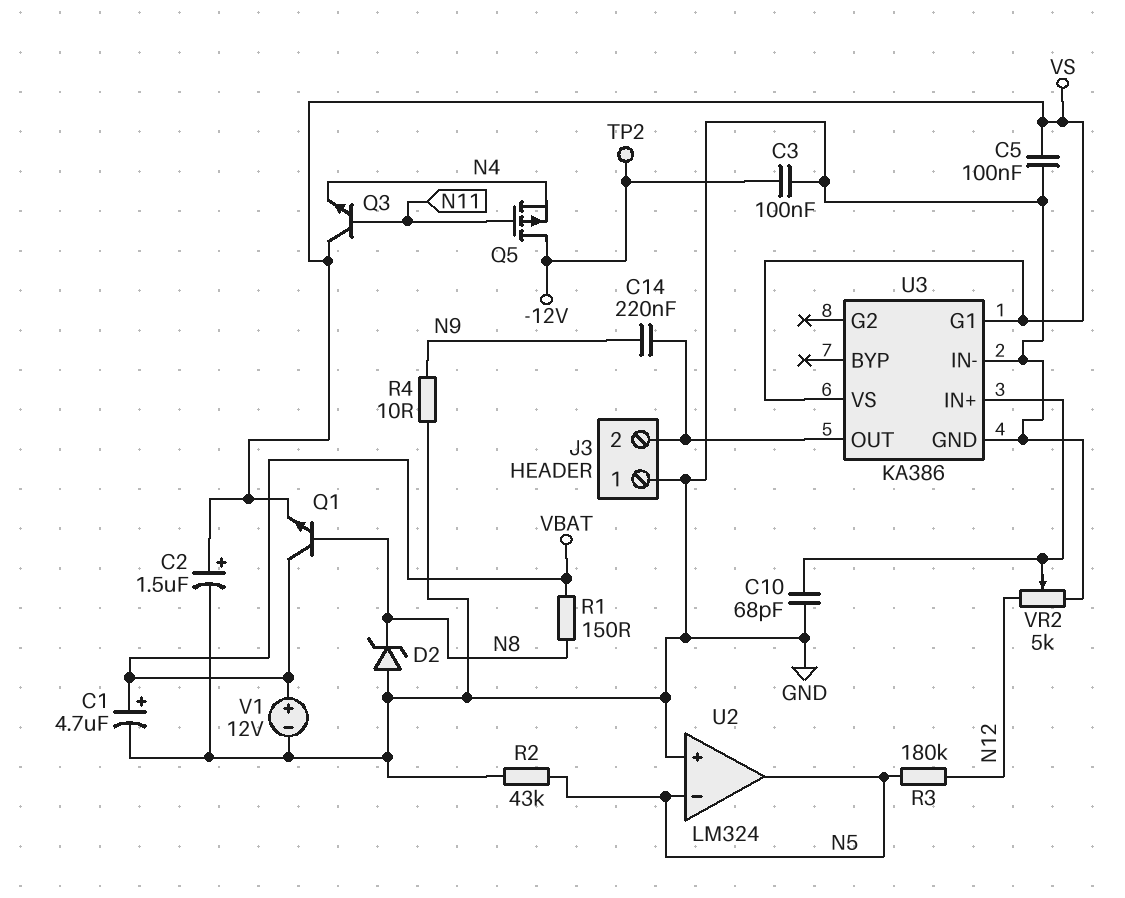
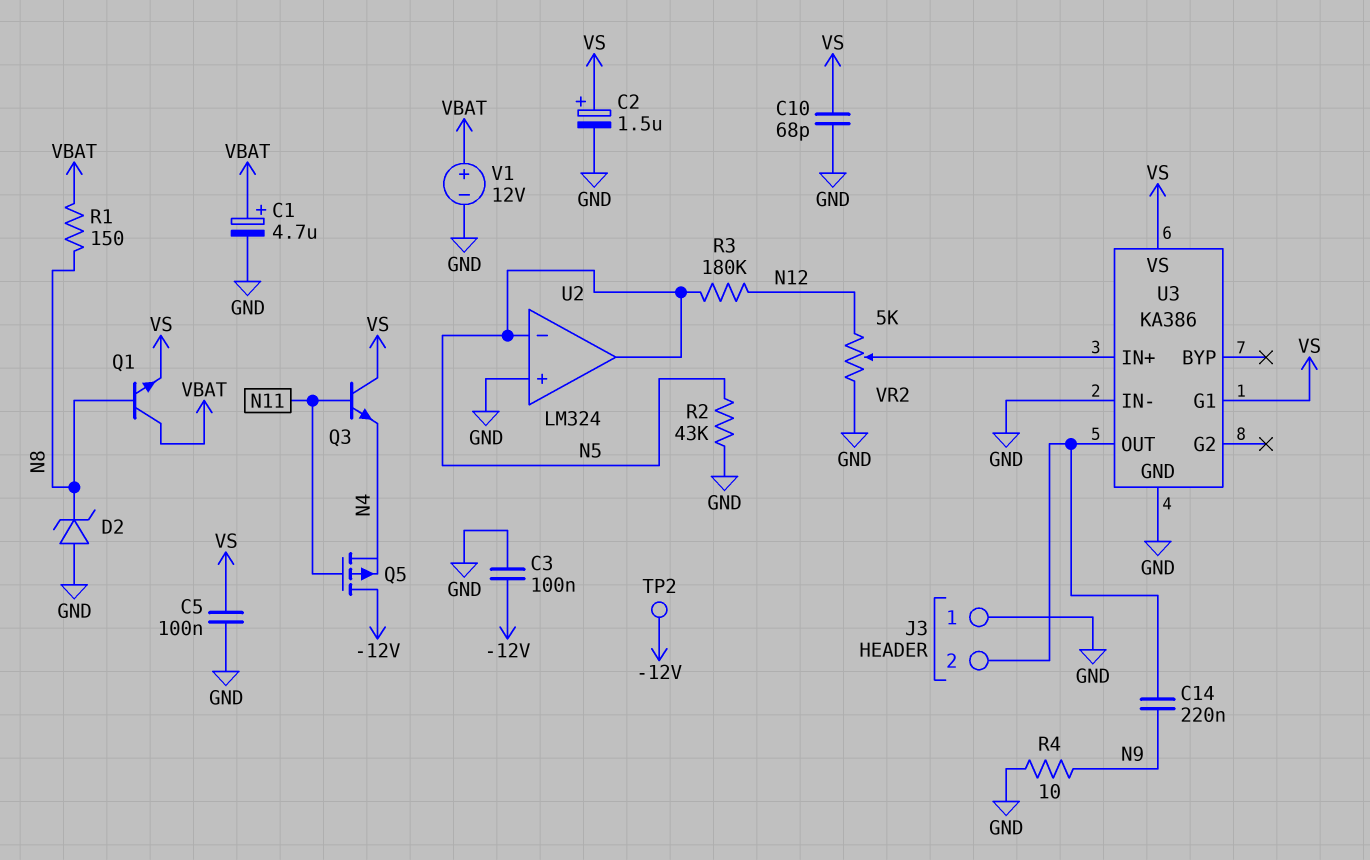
C10: 68pF (GND, U3/IN+) -> 68pF (GND, VS)

